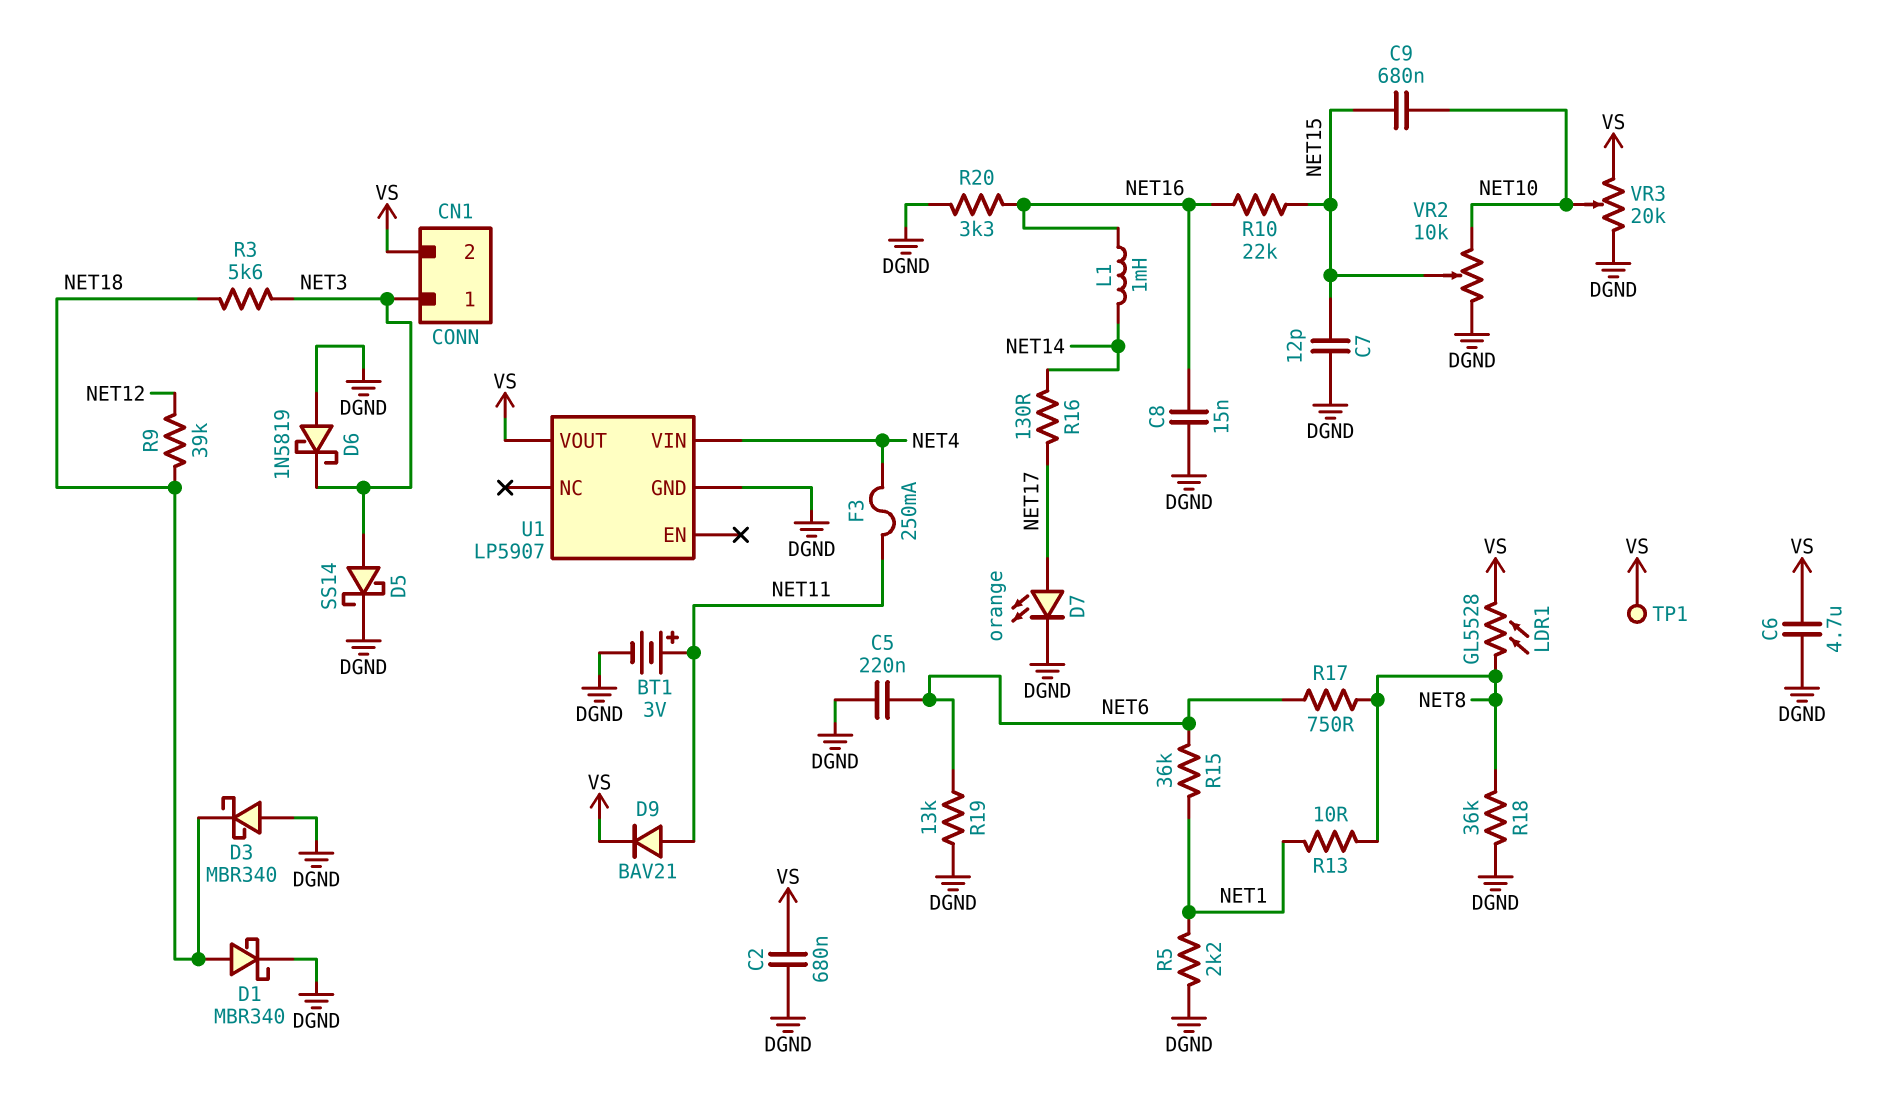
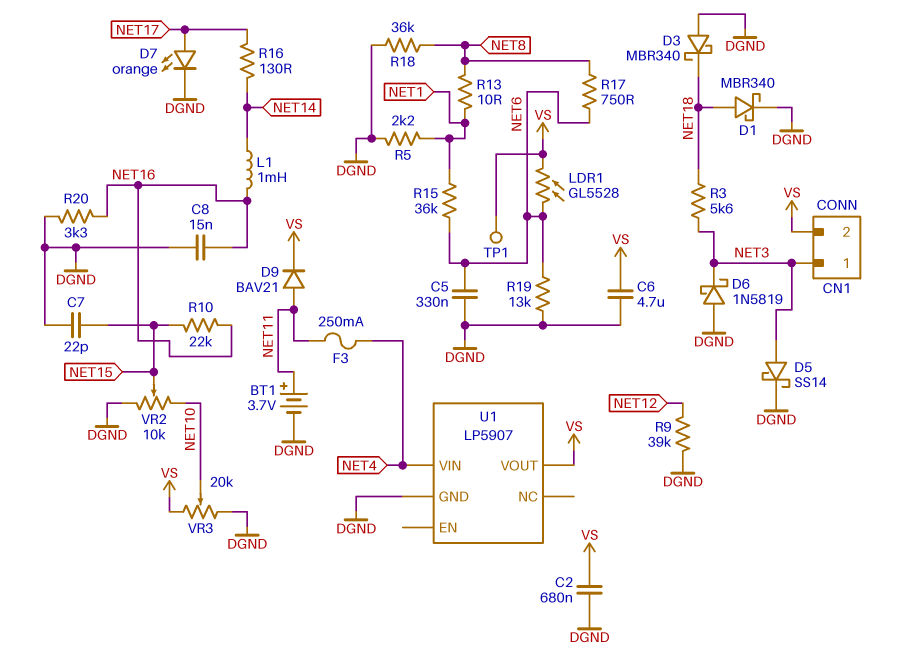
BT1: 3V (plus NET11, minus DGND) -> 3.7V (plus NET11, minus DGND)
C5: 220nF (DGND, NET6) -> 330nF (DGND, NET6)
C7: 12pF (DGND, NET15) -> 22pF (DGND, NET15)
C9: 680nF (NET10, NET15) -> none
LDR1: GL5528 (NET8, VS) -> GL5528 (NET6, VS)
R9: 39k (NET12, NET18) -> 39k (DGND, NET12)

